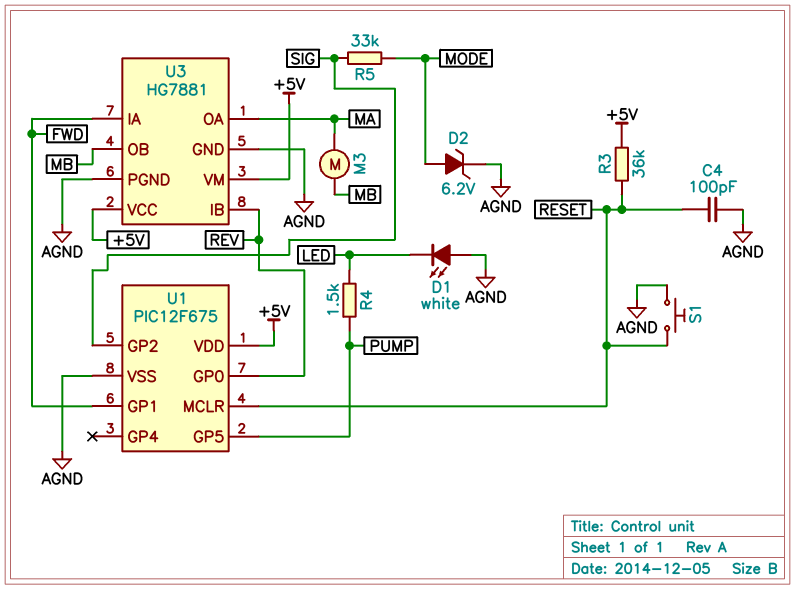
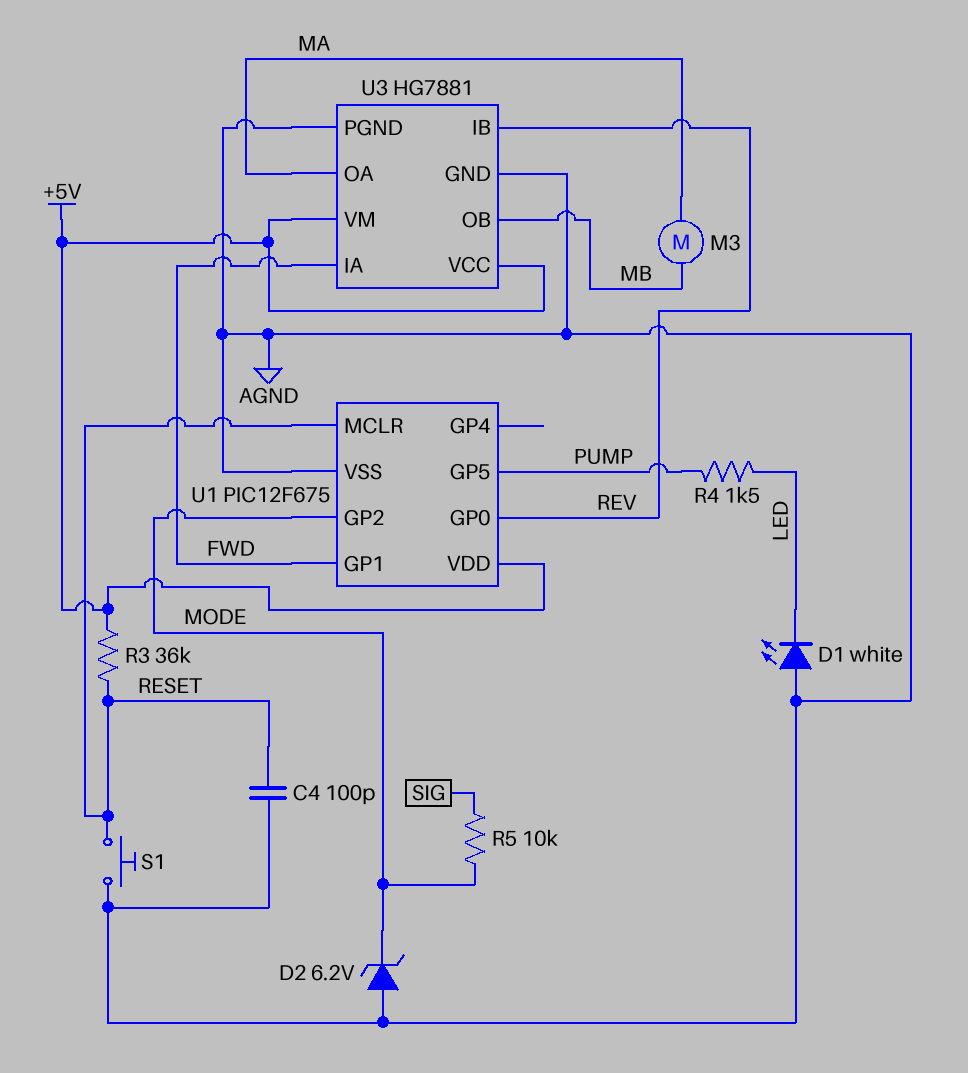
D2: zener 6.2V (A MODE, K AGND) -> zener 6.2V (A AGND, K MODE)
R5: 33k (MODE, SIG) -> 10k (MODE, SIG)
U1 pin GP2: SIG -> MODE

